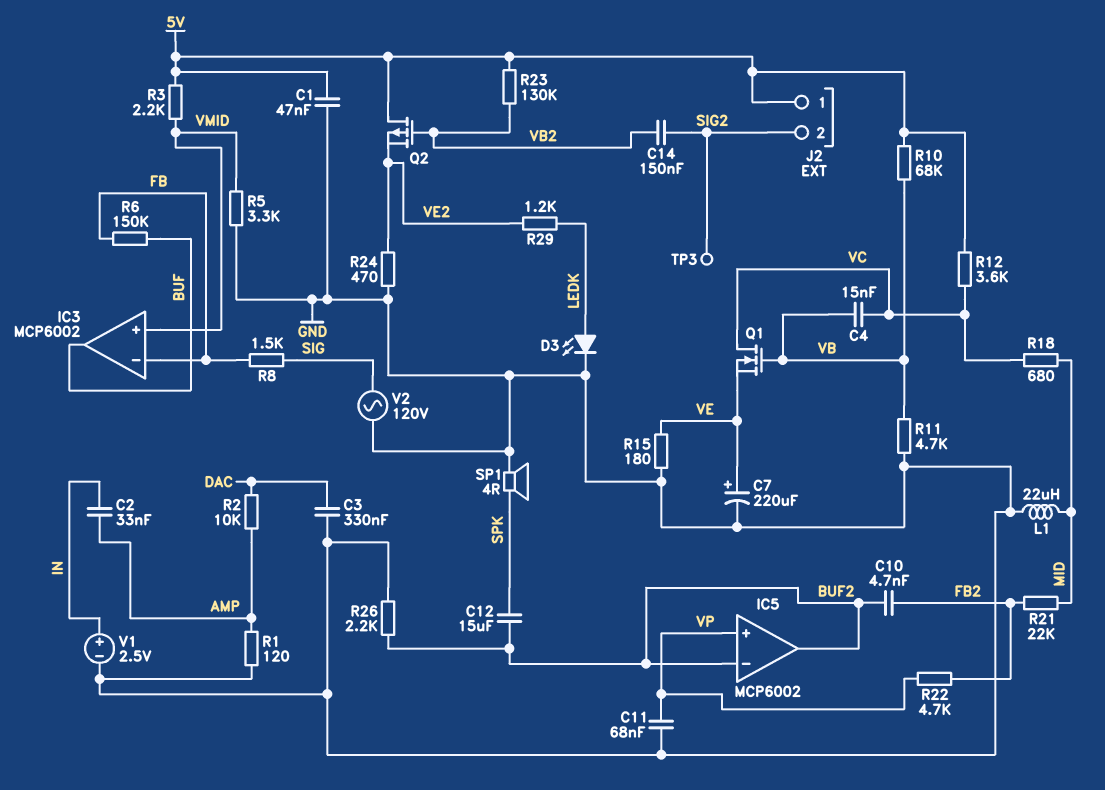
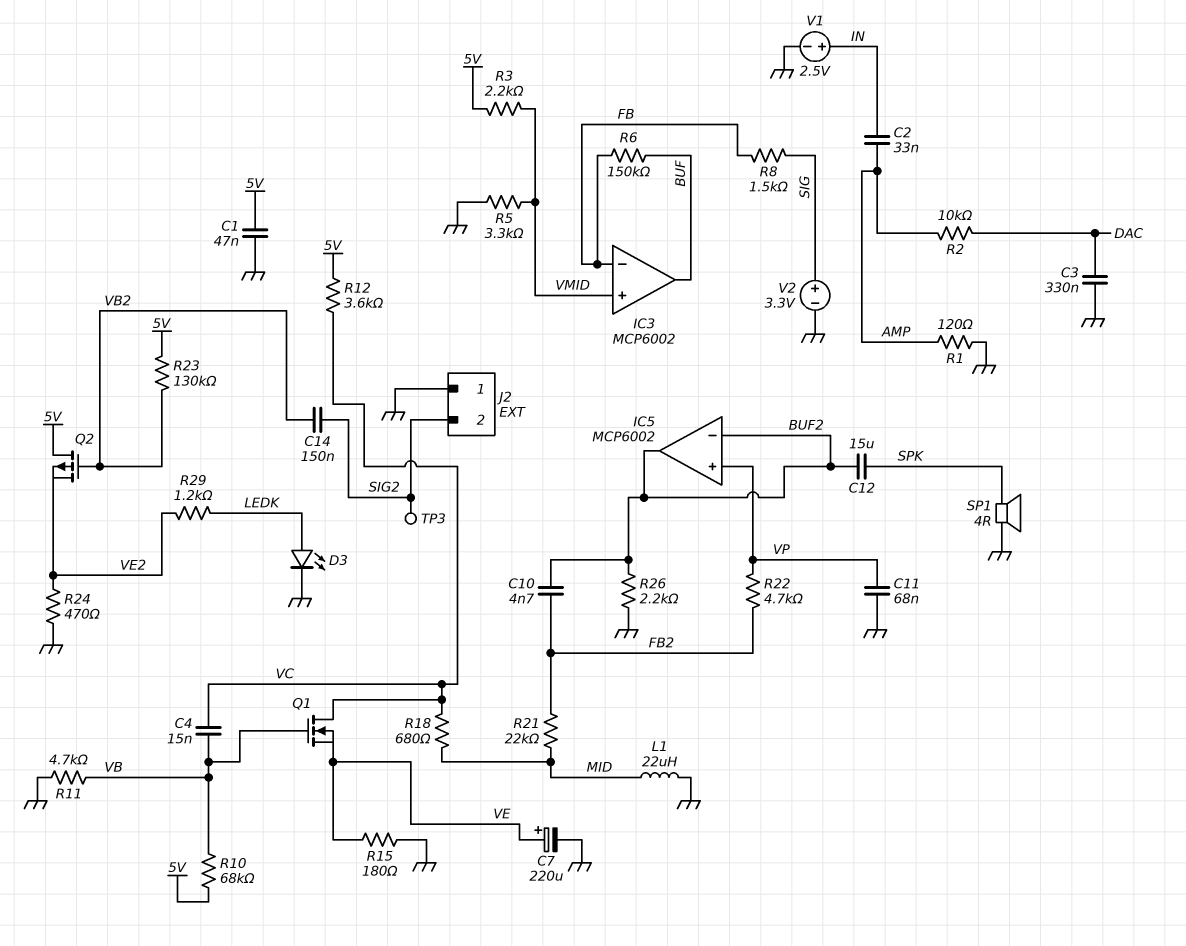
J2 pin 1: 5V -> GND
V2: AC 120V (GND, SIG) -> 3.3V (plus SIG, minus GND)

